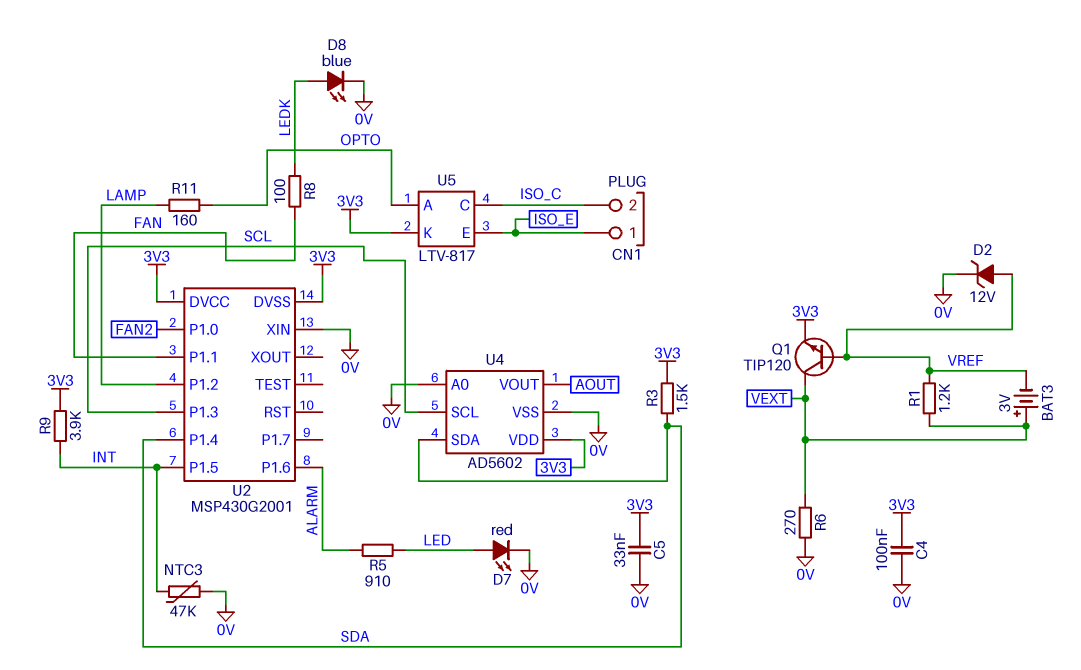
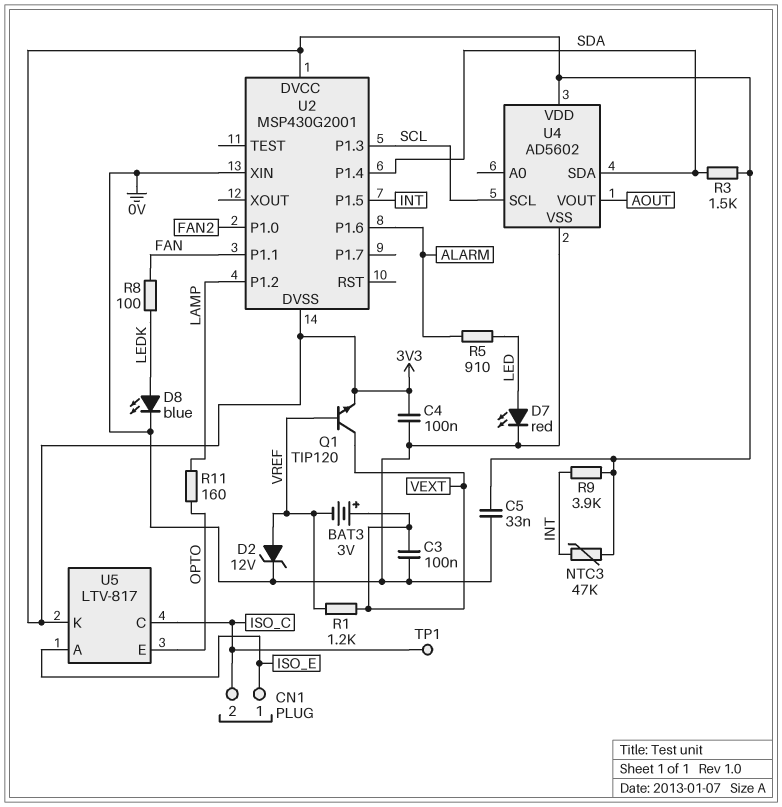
C3: none -> 100nF (0V, VEXT)
NTC3: 47k (0V, INT) -> 47k (3V3, INT)
R6: 270 (0V, VEXT) -> none
TP1: none -> test point (ISO_C)
U4 pin A0: 0V -> none
U5 pin A: OPTO -> ISO_E
U5 pin E: ISO_E -> OPTO

